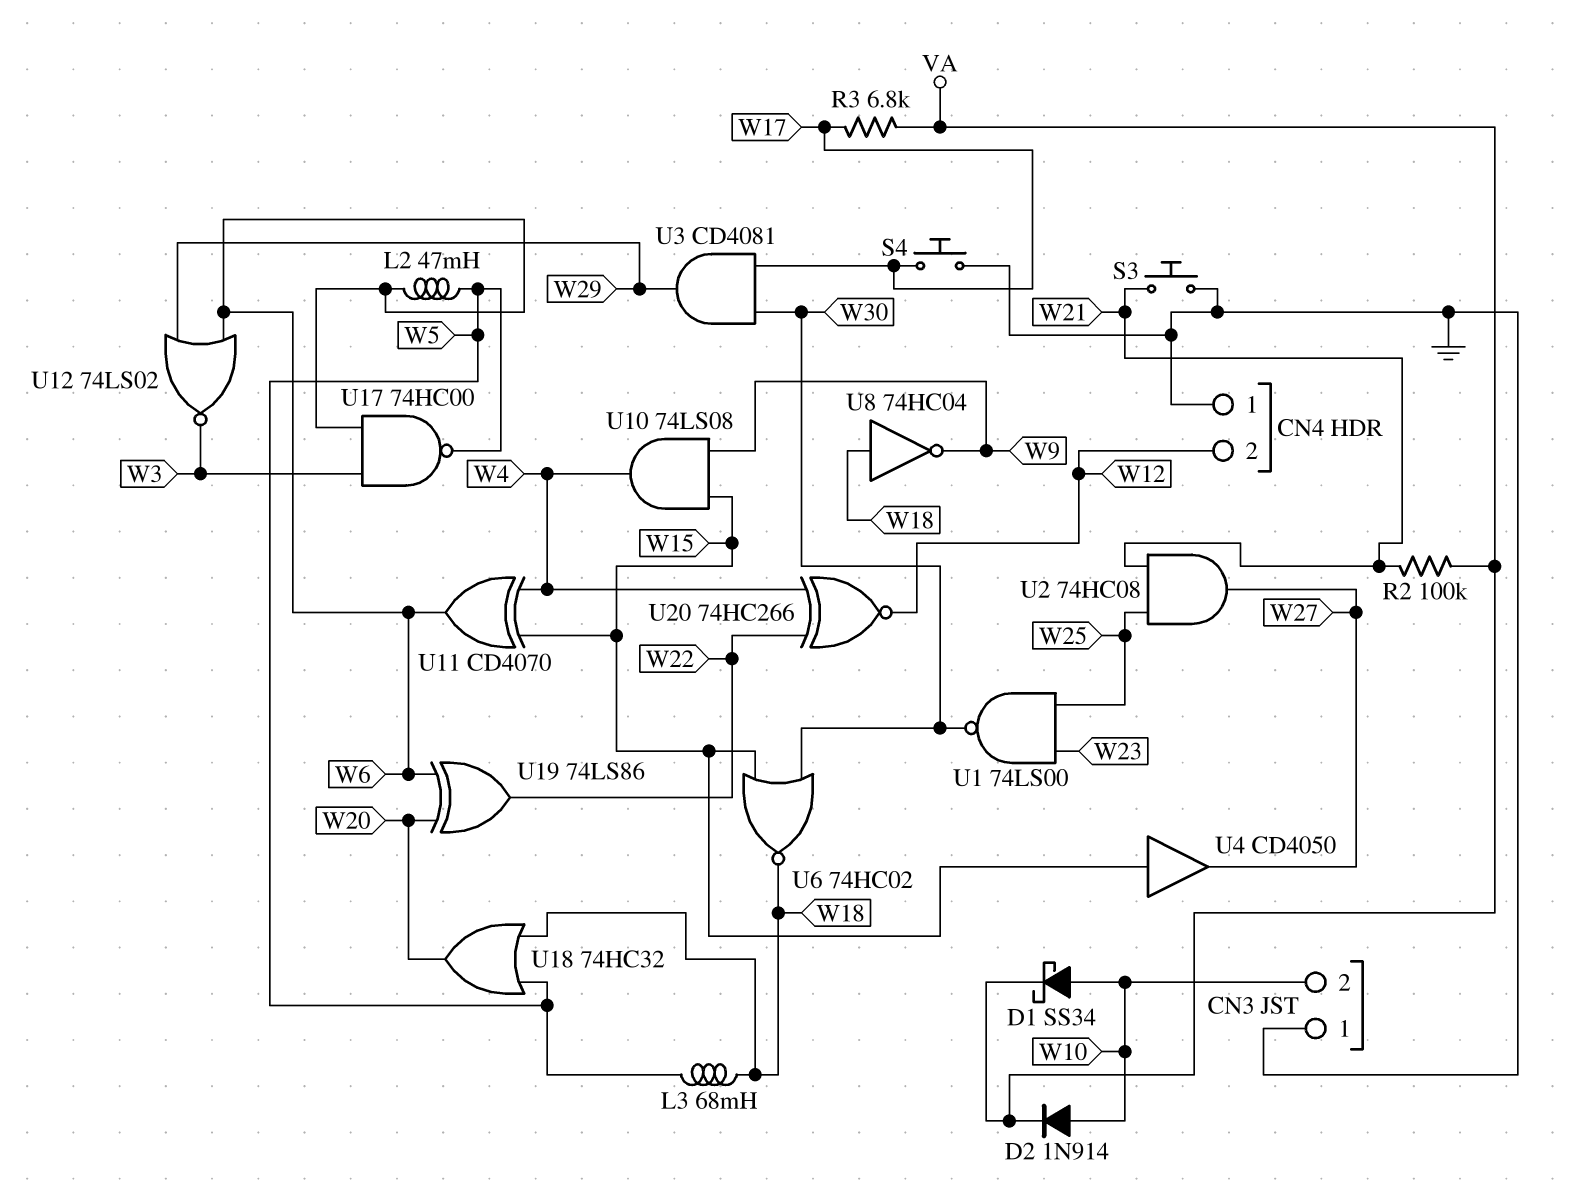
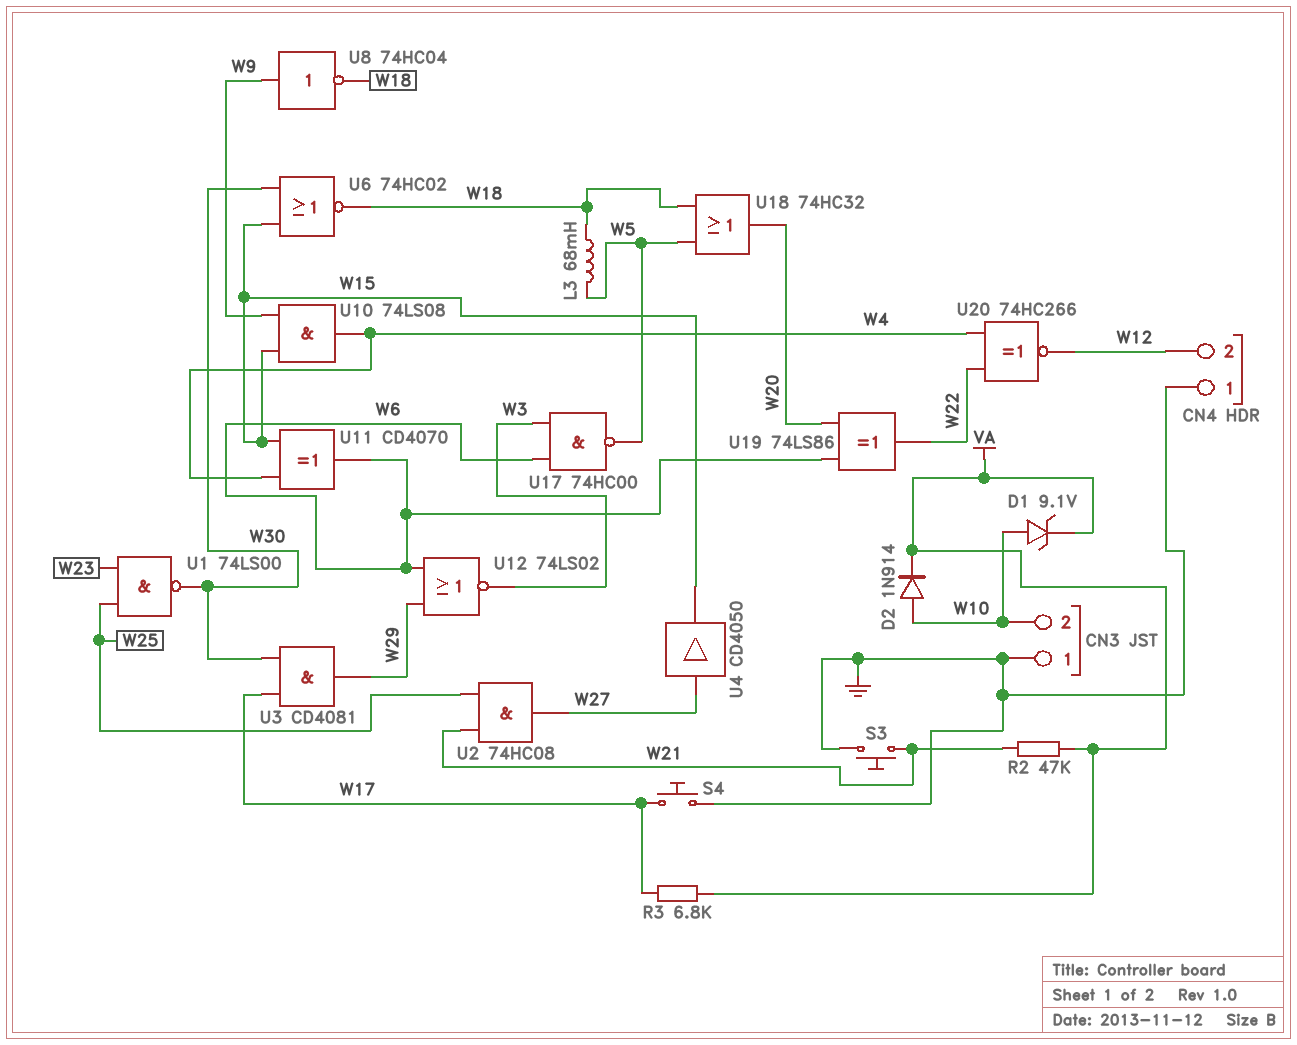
D1: schottky SS34 (A W10, K VA) -> zener 9.1V (A W10, K VA)
L2: 47mH (W5, W6) -> none
R2: 100k (VA, W21) -> 47k (VA, W21)
U4: buffer CD4050 (in W15, out W27) -> buffer CD4050 (in W27, out W15)
U8: NOT 74HC04 (in W18, out W9) -> NOT 74HC04 (in W9, out W18)

